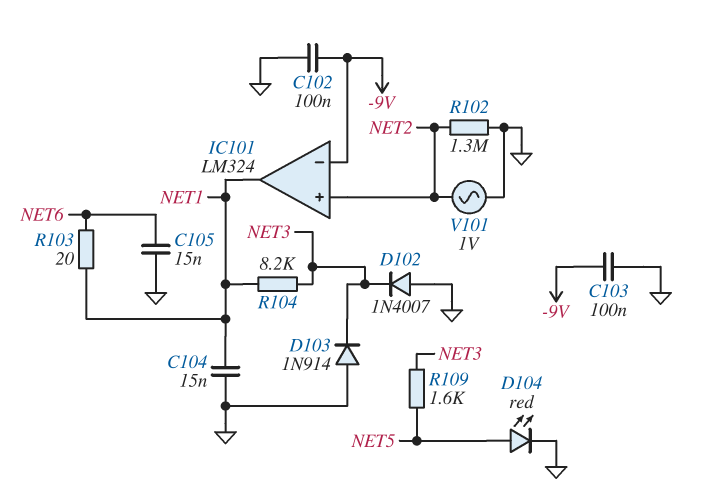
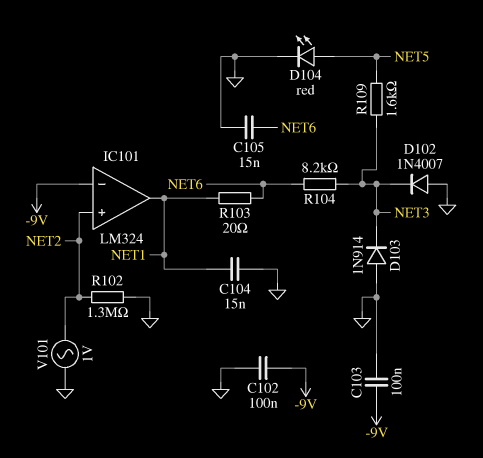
R104: 8.2k (NET1, NET3) -> 8.2k (NET3, NET6)

